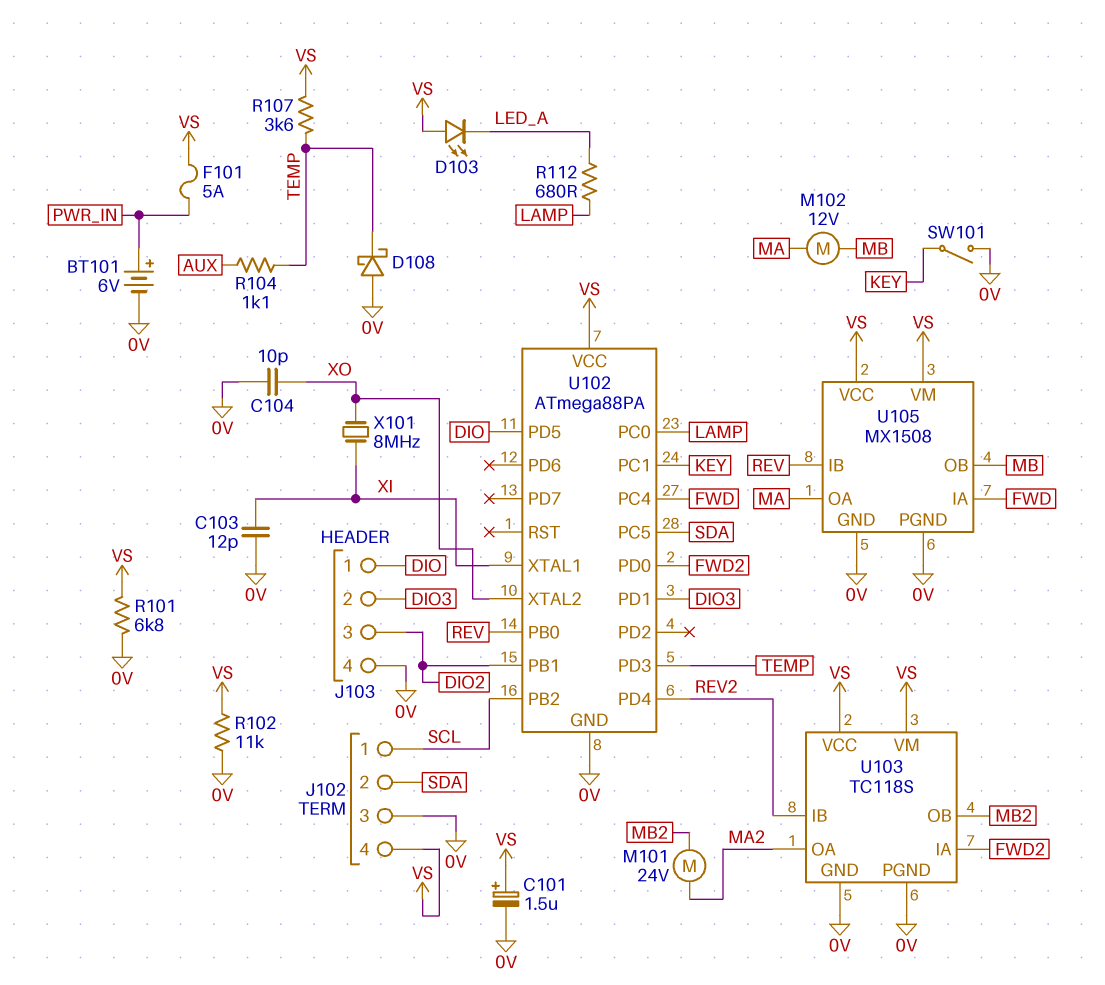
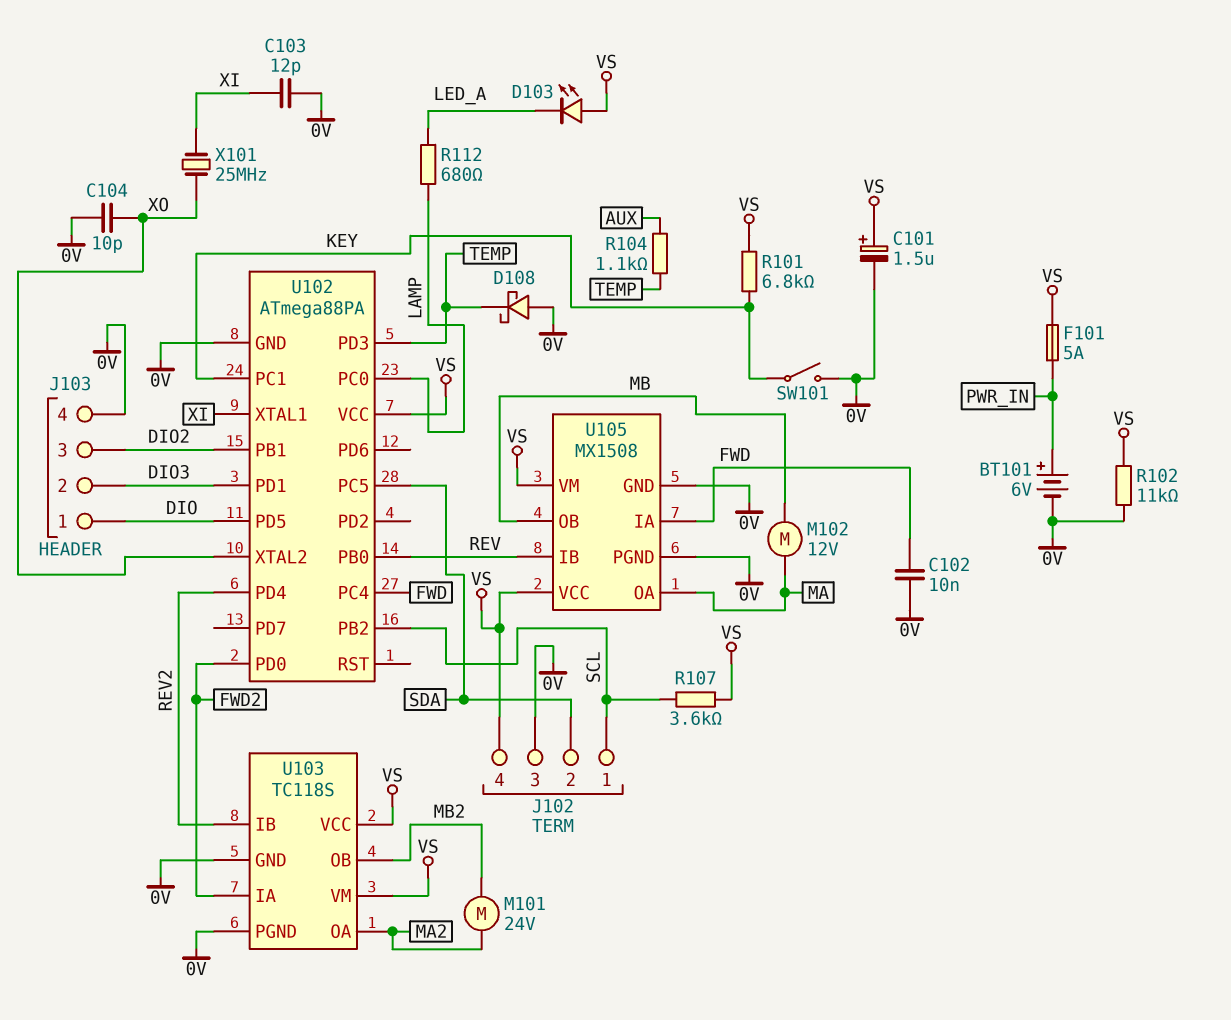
C102: none -> 10nF (0V, FWD)
R101: 6.8k (0V, VS) -> 6.8k (KEY, VS)
R107: 3.6k (TEMP, VS) -> 3.6k (SCL, VS)
X101: 8MHz (XI, XO) -> 25MHz (XI, XO)

